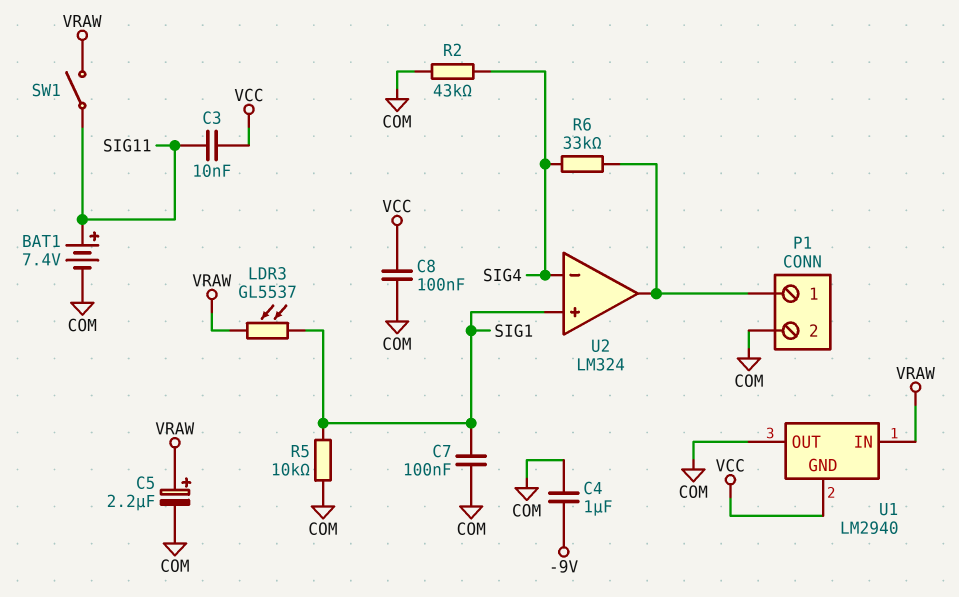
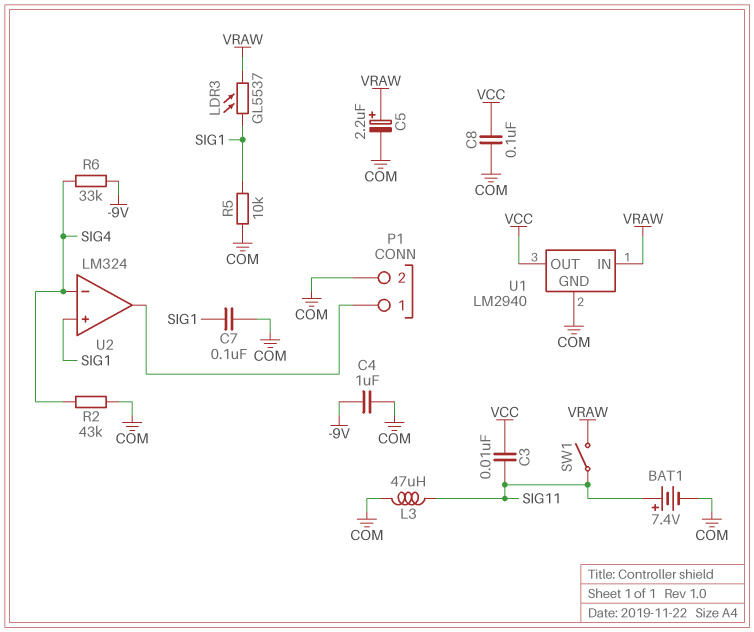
L3: none -> 47uH (COM, SIG11)
R6: 33k (P1/1, SIG4) -> 33k (-9V, SIG4)
U1 pin GND: VCC -> COM
U1 pin OUT: COM -> VCC

